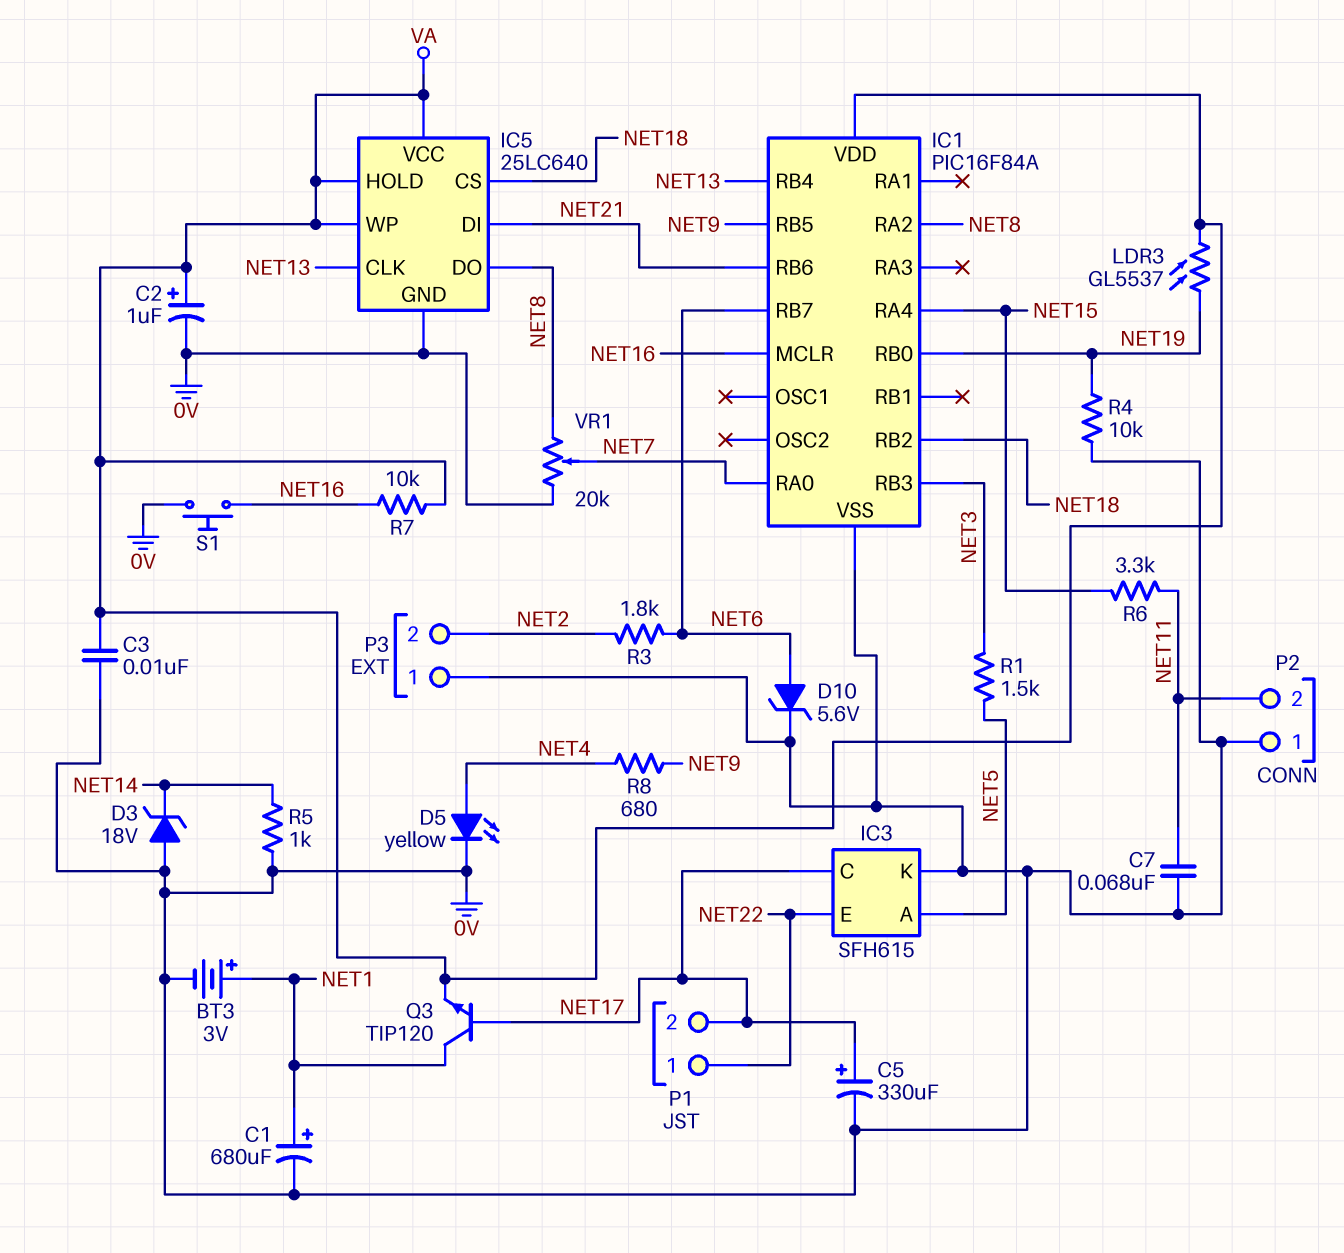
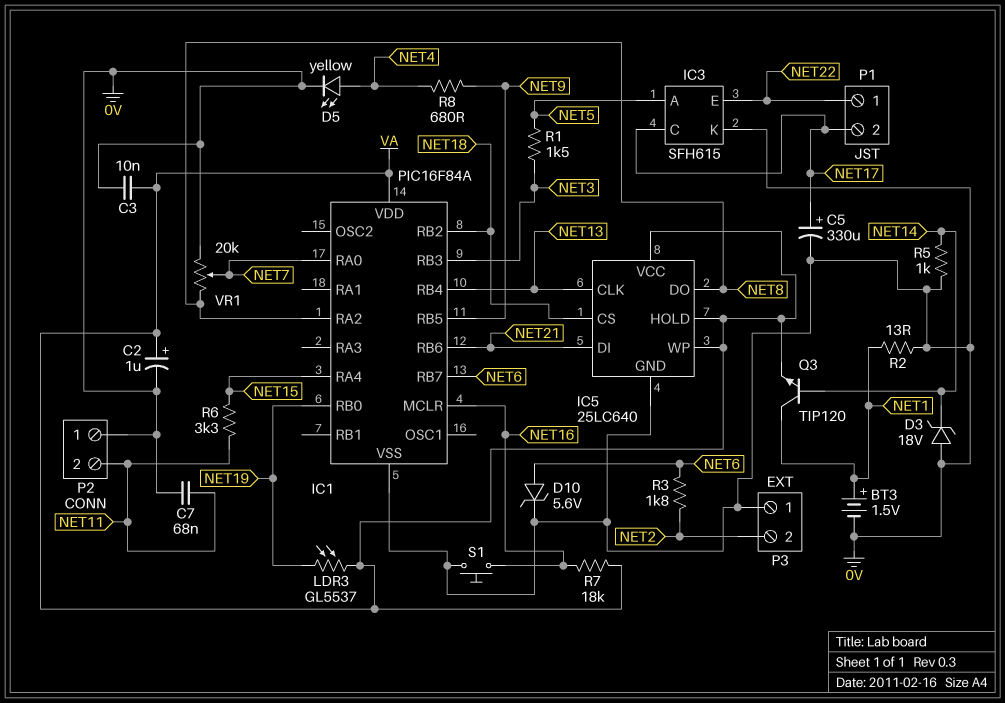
BT3: 3V (plus NET1, minus 0V) -> 1.5V (plus NET1, minus 0V)
C1: 680uF (plus NET1, minus 0V) -> none
Q3: NPN TIP120 (B NET17, C NET1, E VA) -> NPN TIP120 (B NET14, C NET1, E VA)
R2: none -> 13 (0V, NET1)
R4: 10k (0V, NET19) -> none
R7: 10k (NET16, VA) -> 18k (NET16, VA)

